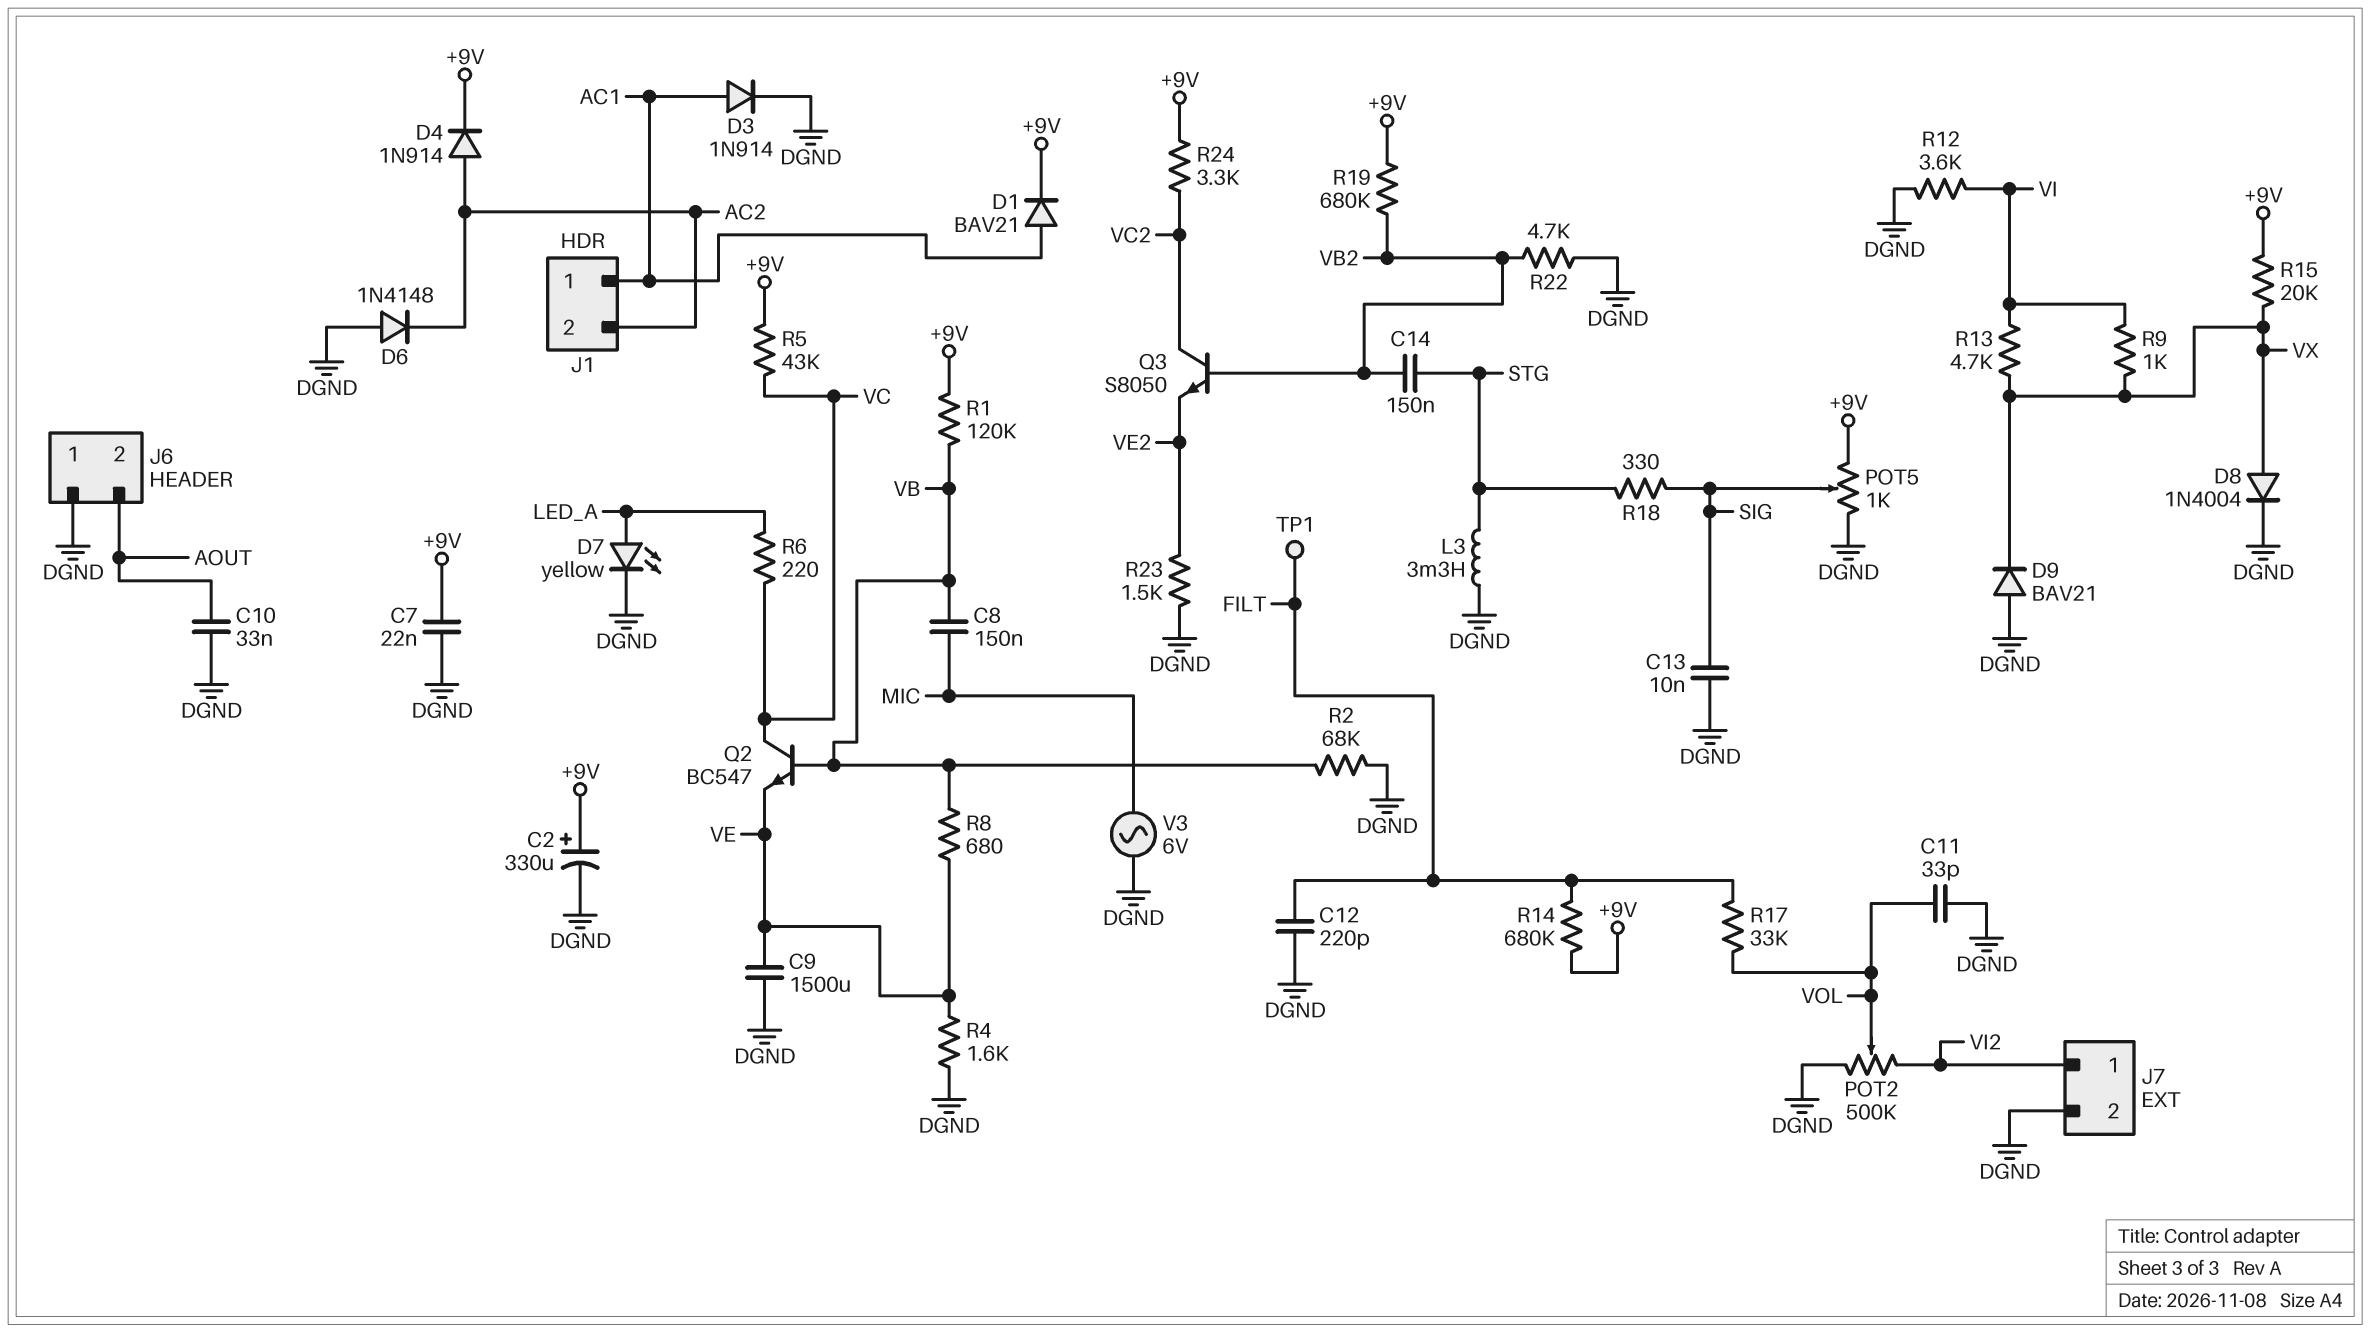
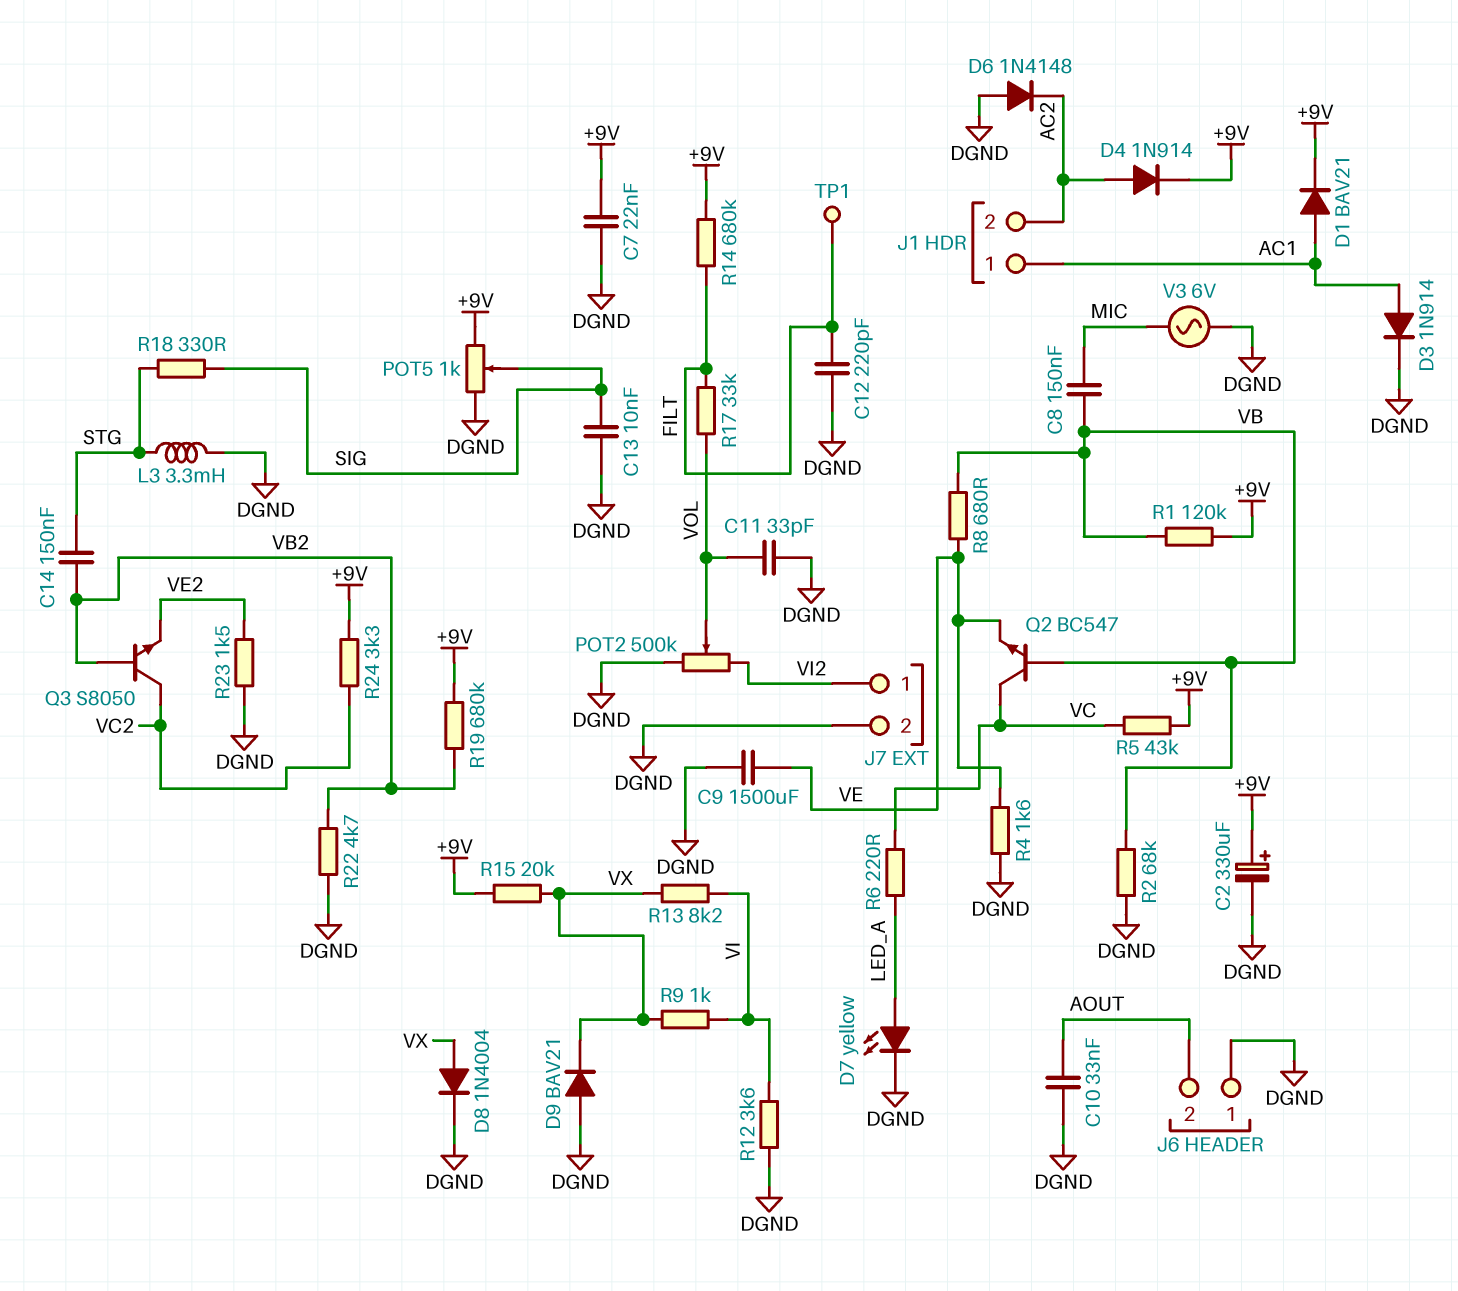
R13: 4.7k (VI, VX) -> 8.2k (VI, VX)

